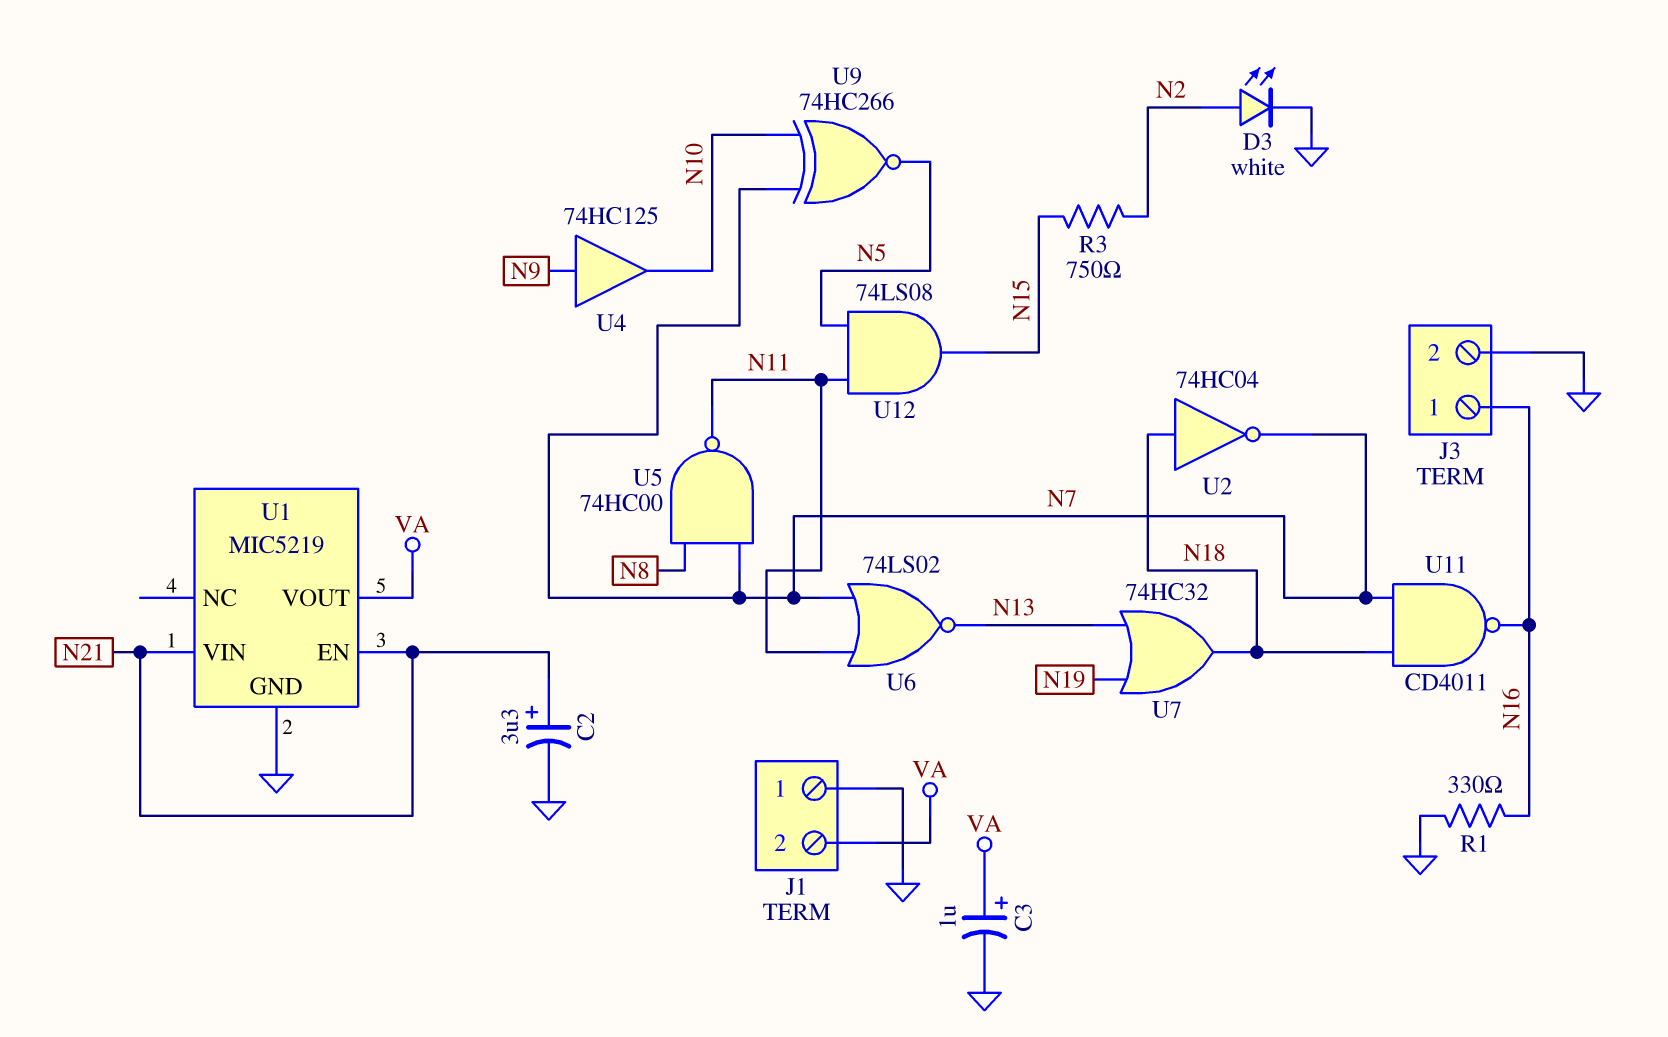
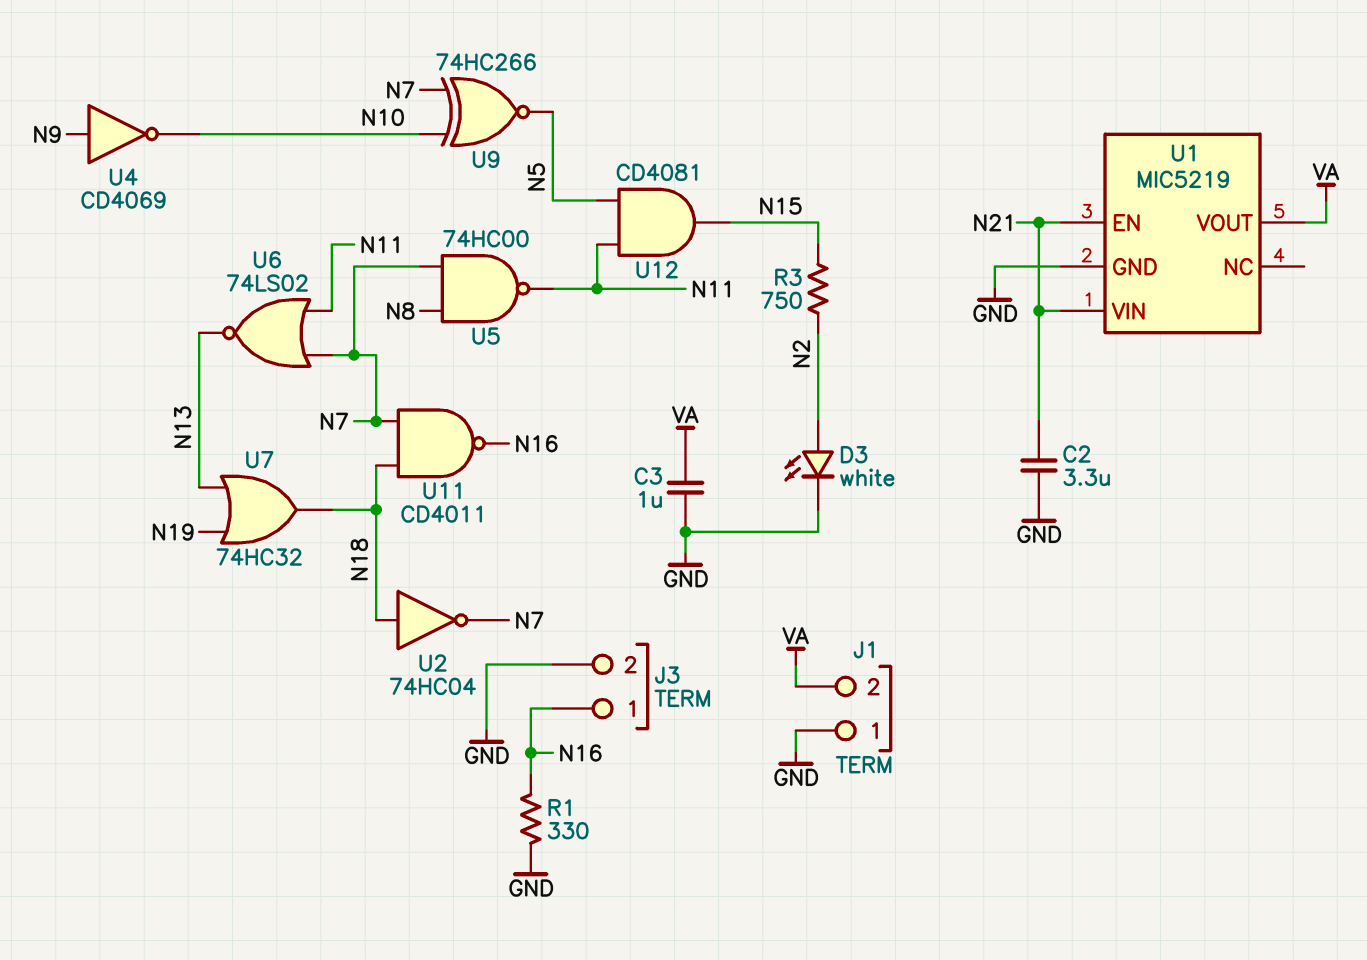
C2: 3.3uF (plus N21, minus GND) -> 3.3uF (GND, N21)
C3: 1uF (plus VA, minus GND) -> 1uF (GND, VA)
U4: buffer 74HC125 (in N9, out N10) -> NOT CD4069 (in N9, out N10)
U12: AND 74LS08 (in N5, in N11, out N15) -> AND CD4081 (in N5, in N11, out N15)

